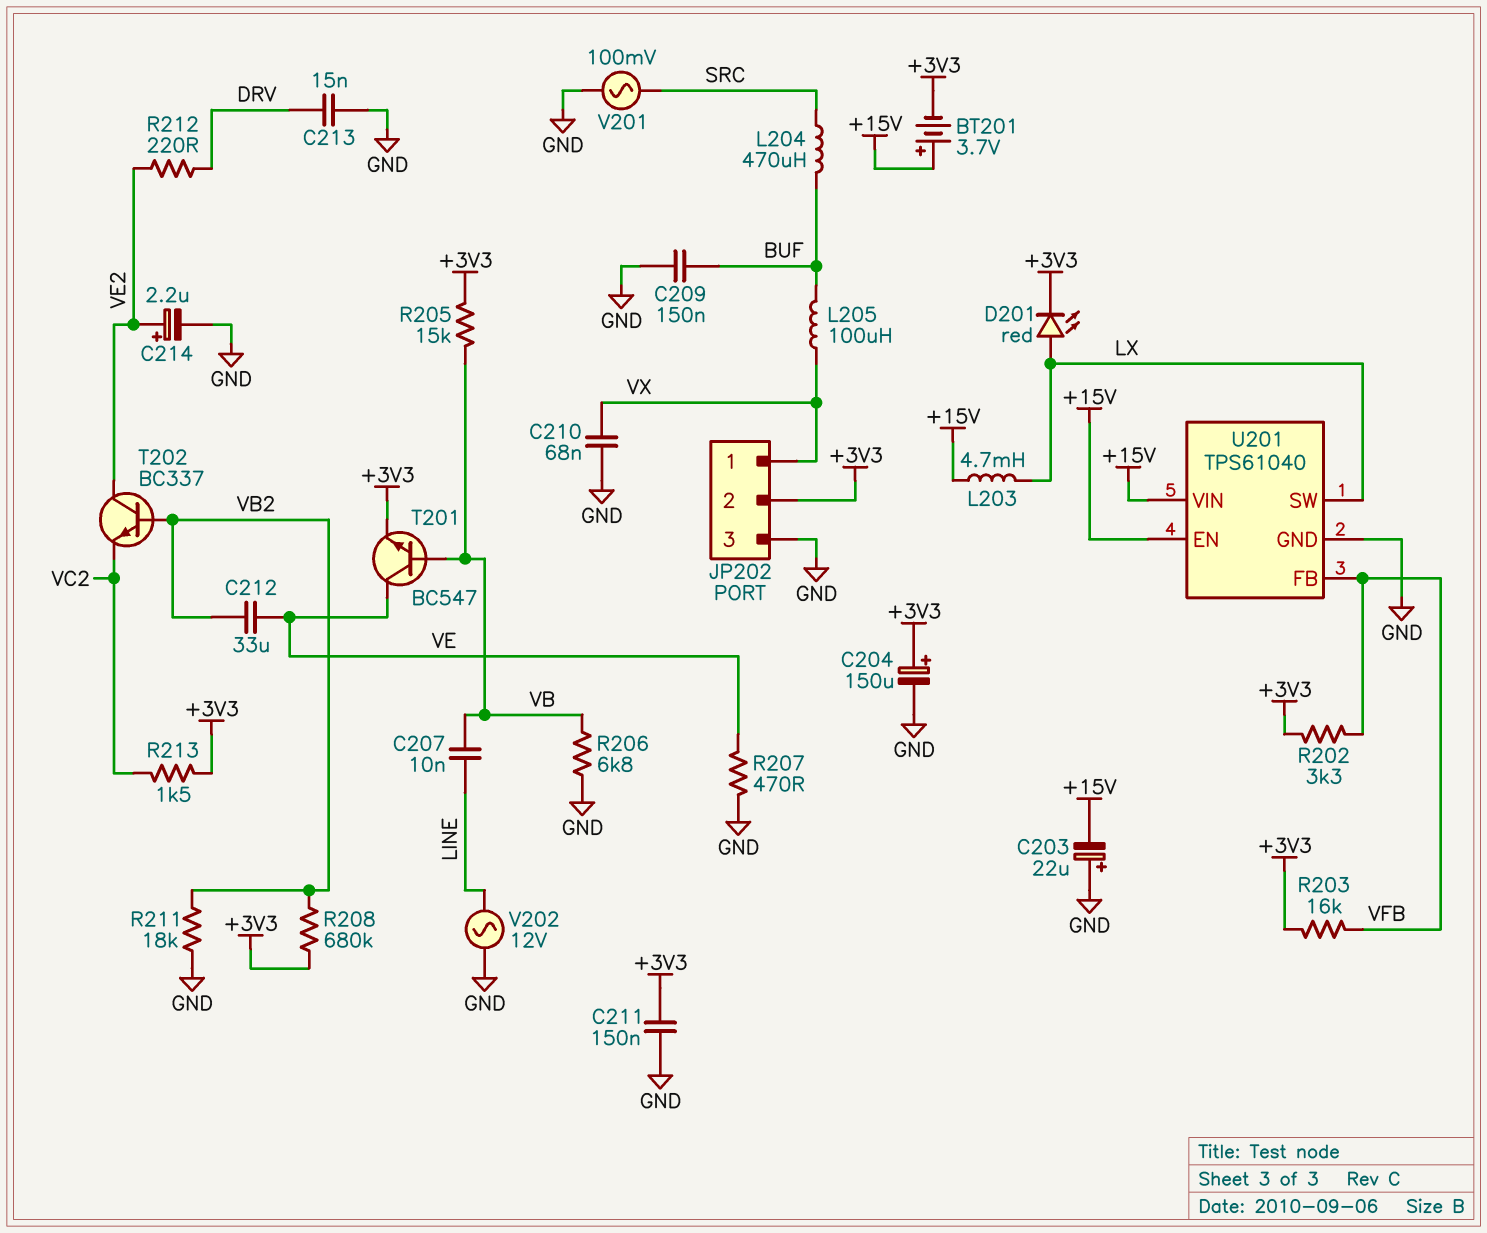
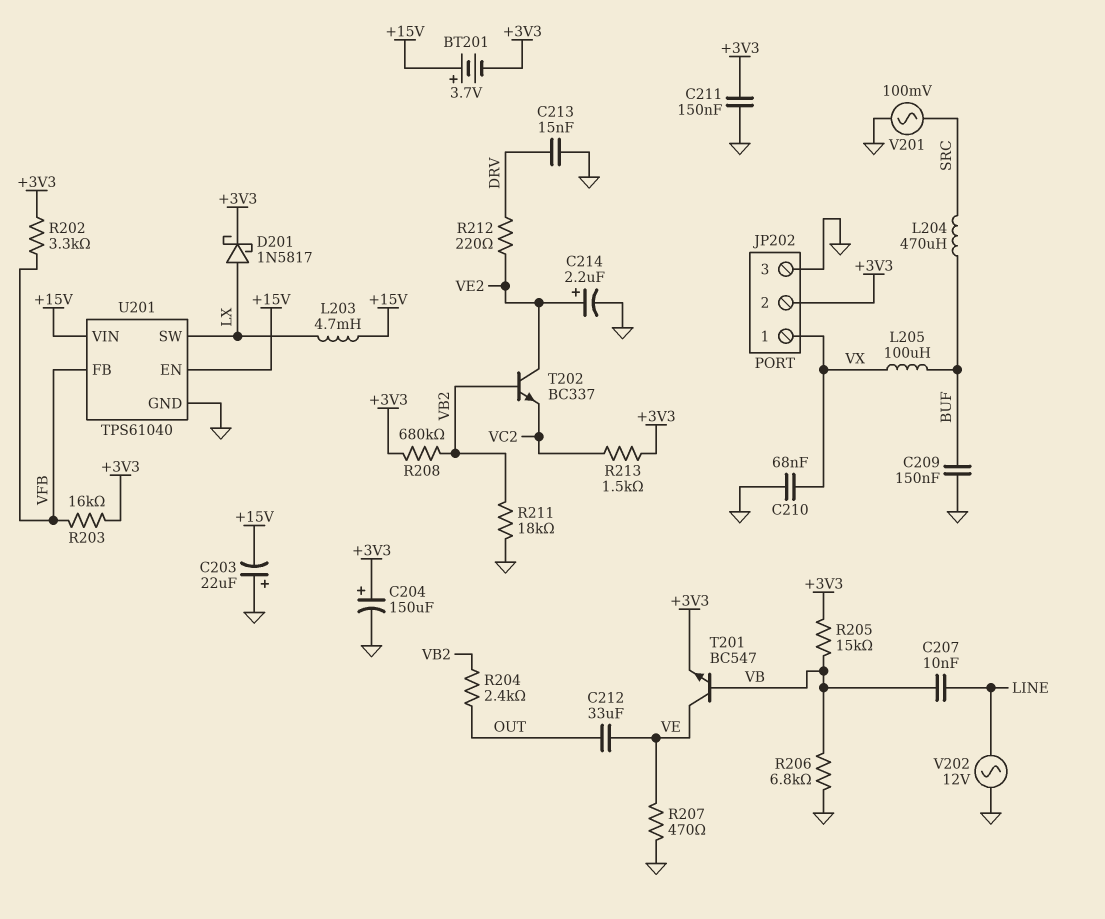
C212: 33uF (VB2, VE) -> 33uF (OUT, VE)
D201: LED red (A LX, K +3V3) -> schottky 1N5817 (A LX, K +3V3)
R204: none -> 2.4k (OUT, VB2)

